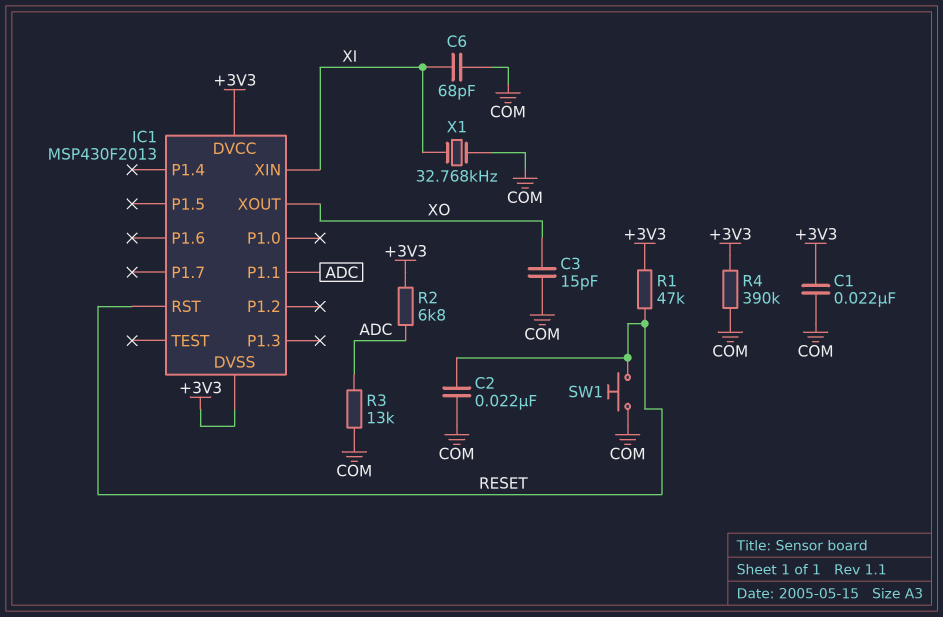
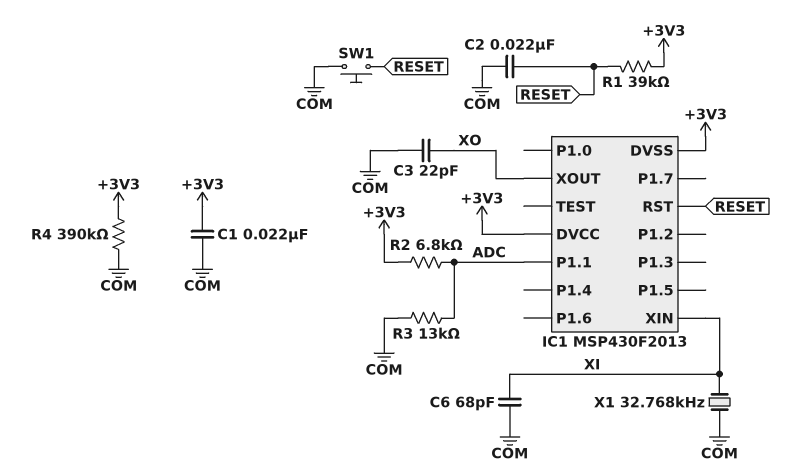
C3: 15pF (COM, XO) -> 22pF (COM, XO)
R1: 47k (+3V3, RESET) -> 39k (+3V3, RESET)

